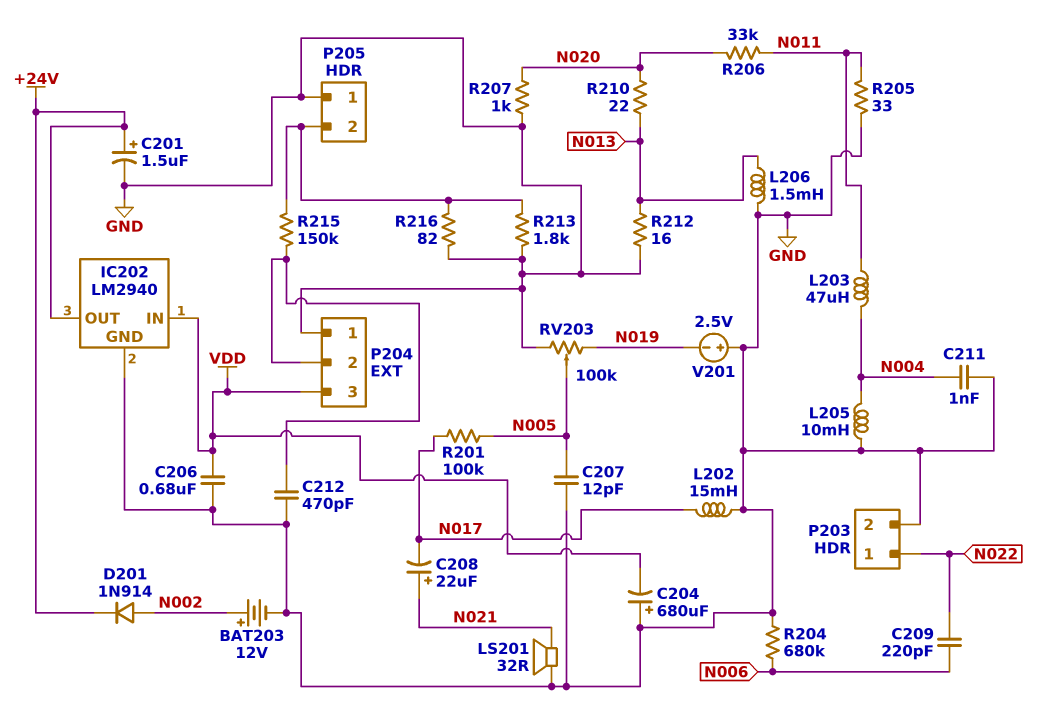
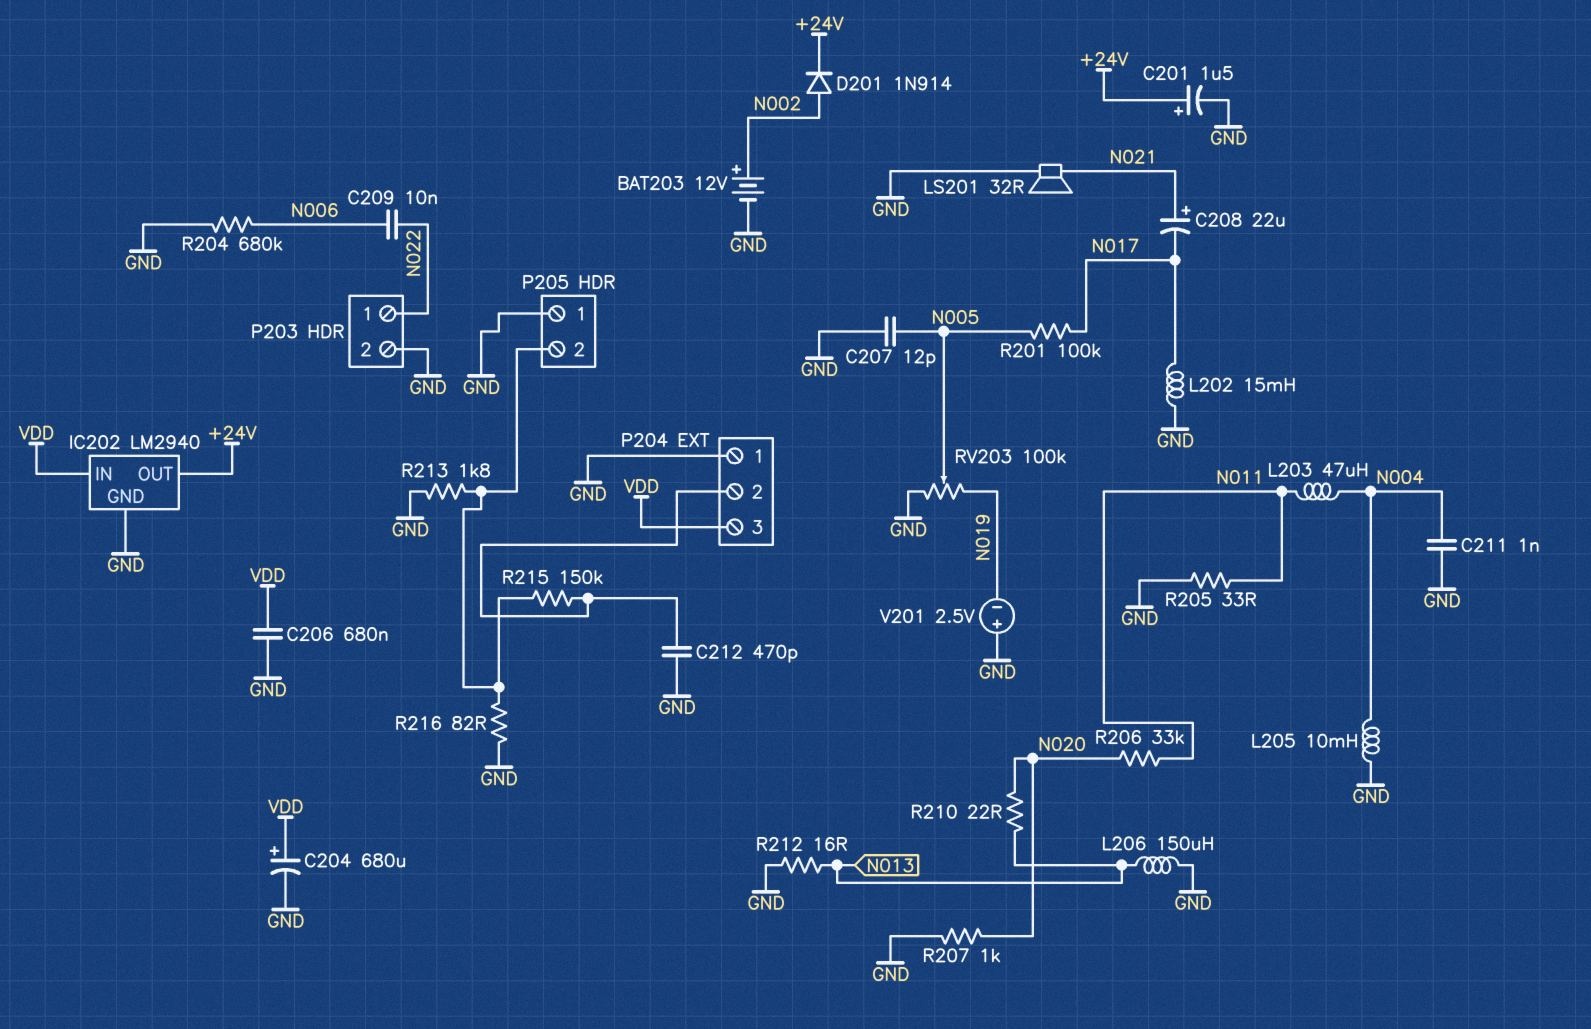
C204: 680uF (plus GND, minus VDD) -> 680uF (plus VDD, minus GND)
C209: 220pF (N006, N022) -> 10nF (N006, N022)
L206: 1.5mH (GND, N013) -> 150uH (GND, N013)

